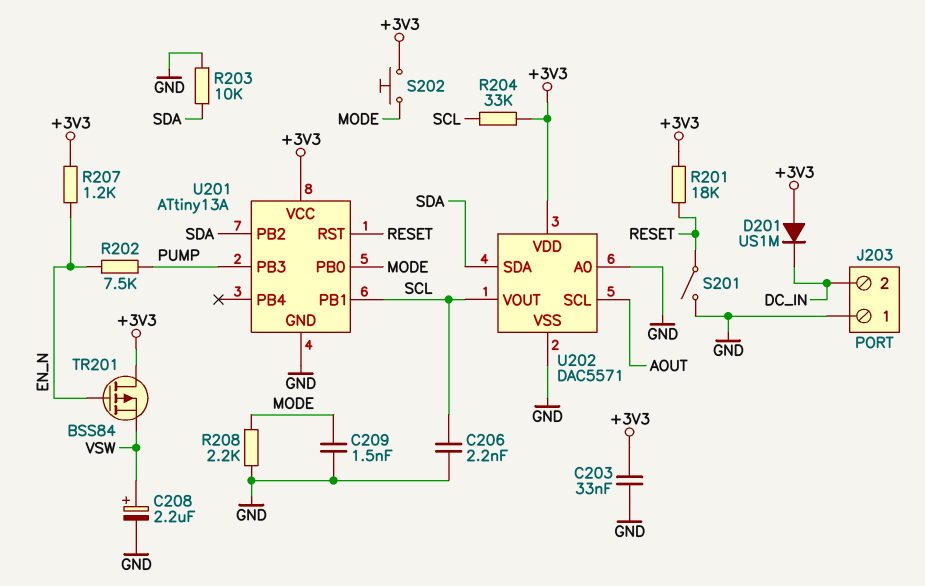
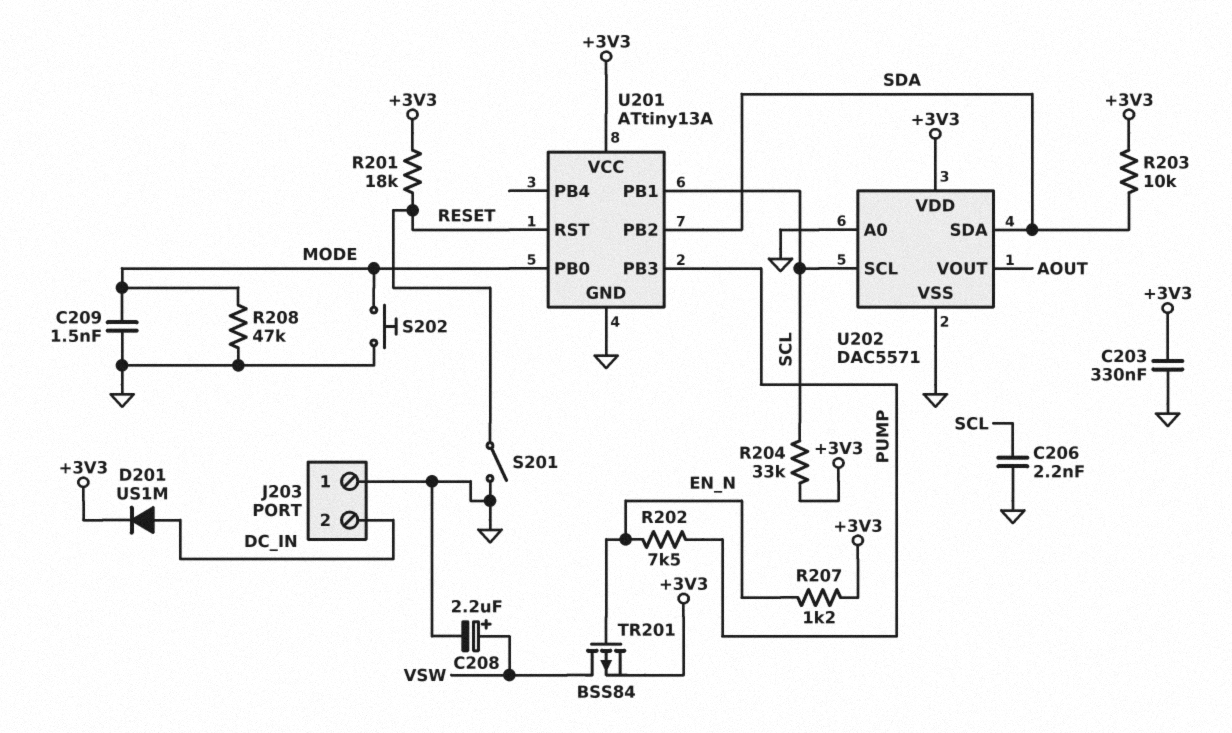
C203: 33nF (+3V3, GND) -> 330nF (+3V3, GND)
D201: diode US1M (A +3V3, K DC_IN) -> diode US1M (A DC_IN, K +3V3)
R203: 10k (GND, SDA) -> 10k (+3V3, SDA)
R208: 2.2k (GND, MODE) -> 47k (GND, MODE)
S202: button (+3V3, MODE) -> button (GND, MODE)
TR201: PMOS BSS84 (G EN_N, D +3V3, S VSW) -> PMOS BSS84 (G EN_N, D VSW, S +3V3)
U202 pin SCL: AOUT -> SCL
U202 pin VOUT: SCL -> AOUT

